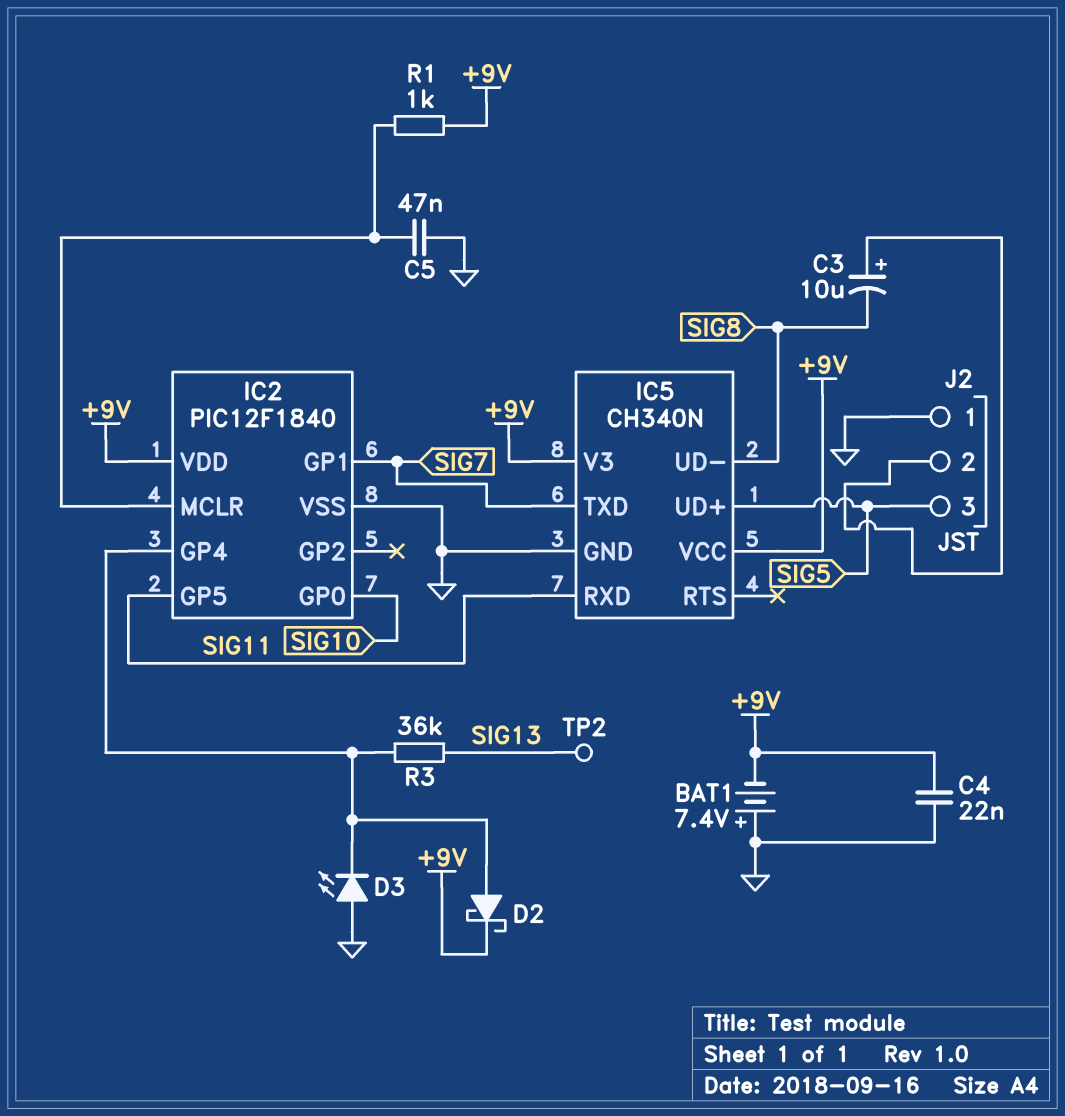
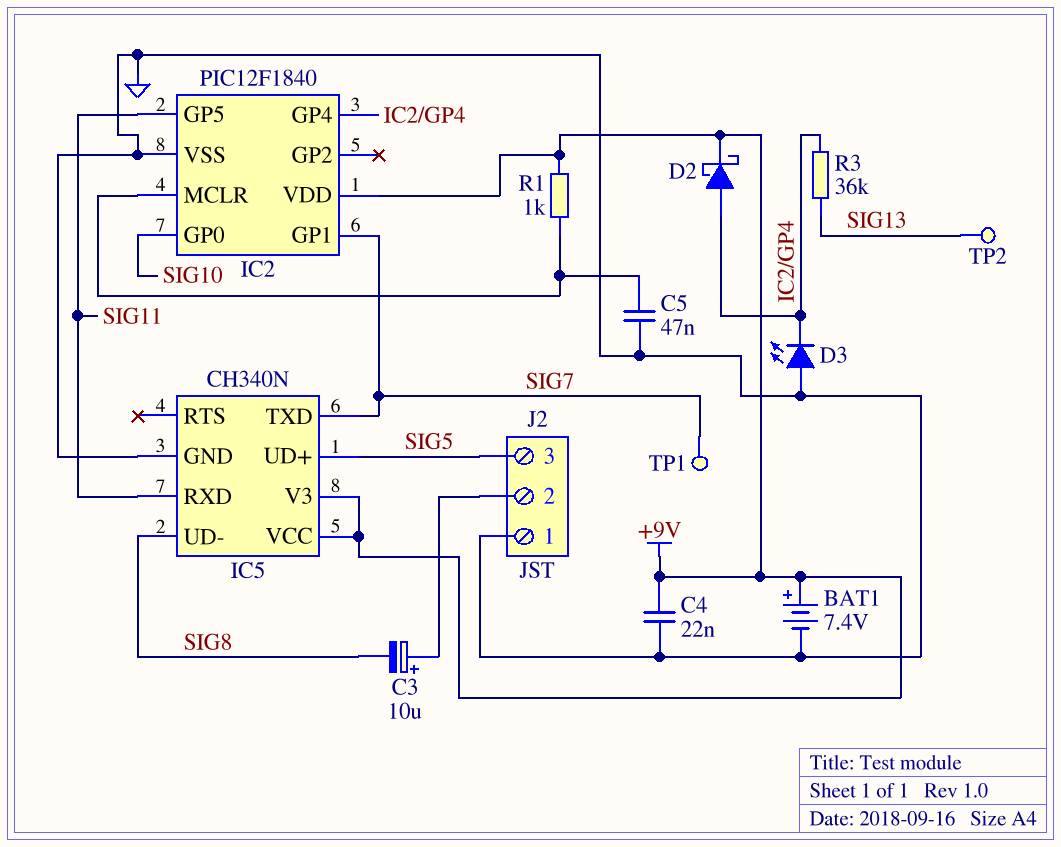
BAT1: 7.4V (plus GND, minus +9V) -> 7.4V (plus +9V, minus GND)
TP1: none -> test point (SIG7)

